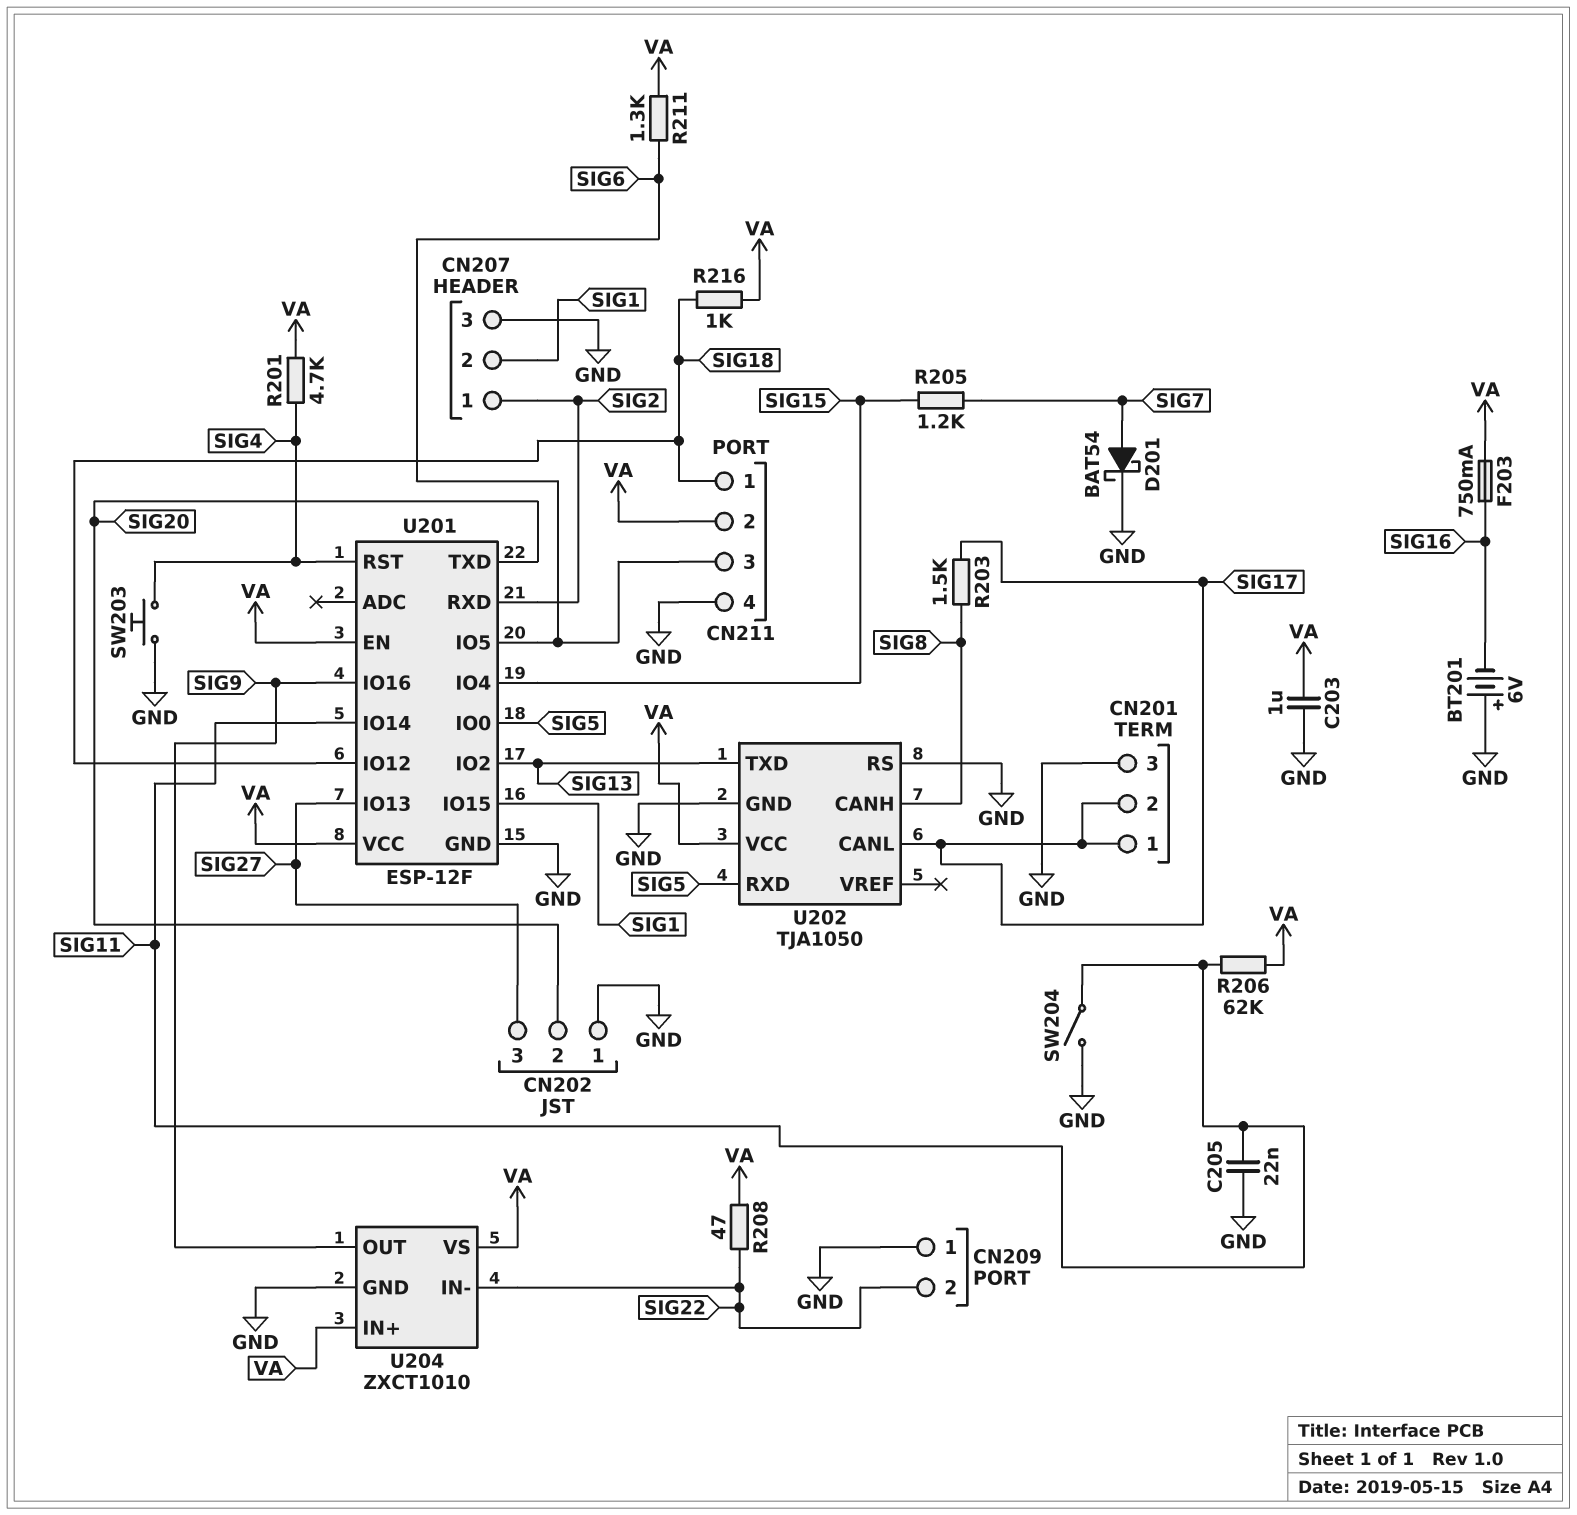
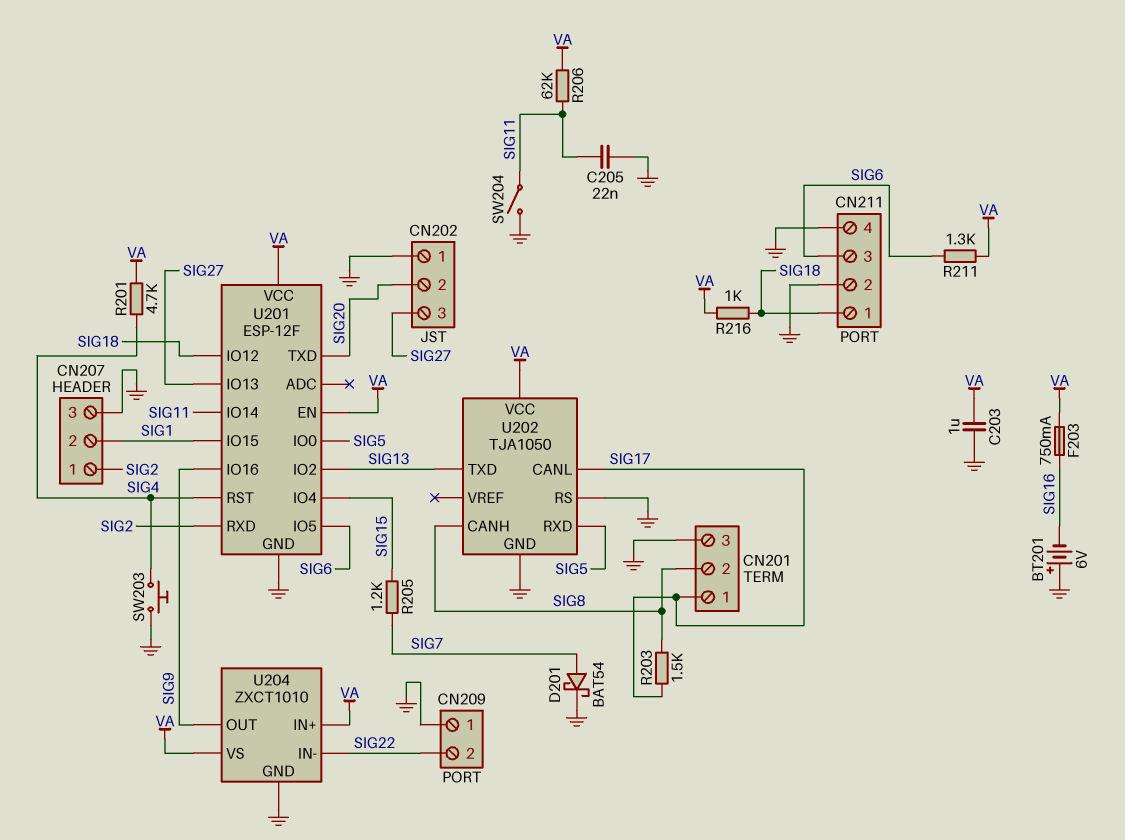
CN201 pin 2: SIG17 -> SIG8
CN211 pin 2: VA -> GND
R208: 47 (SIG22, VA) -> none

